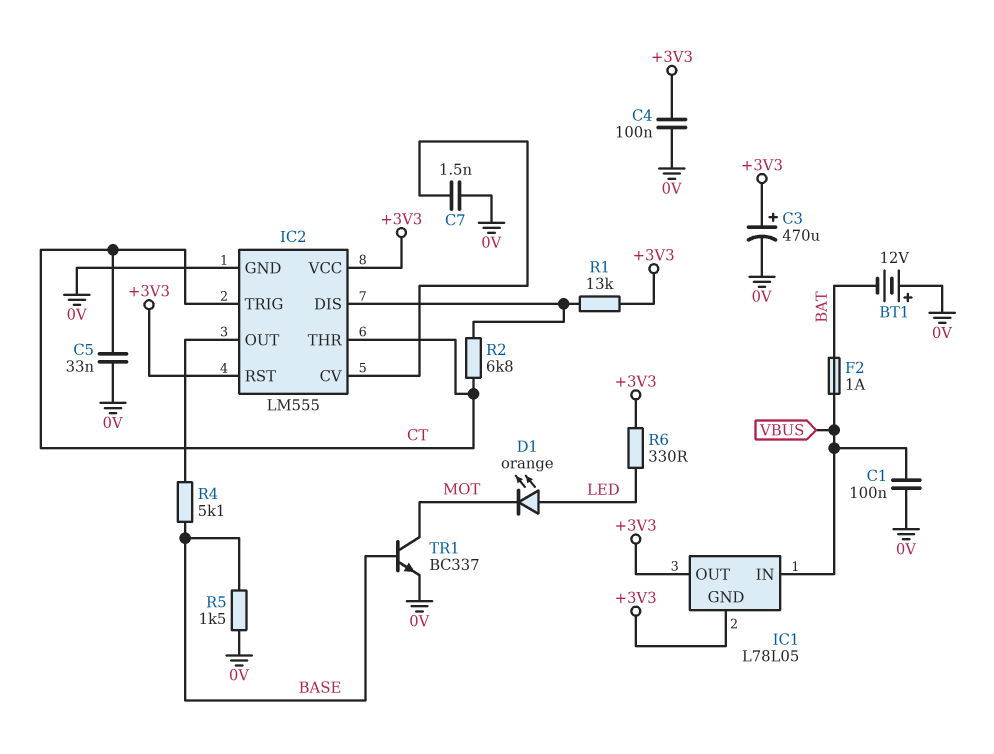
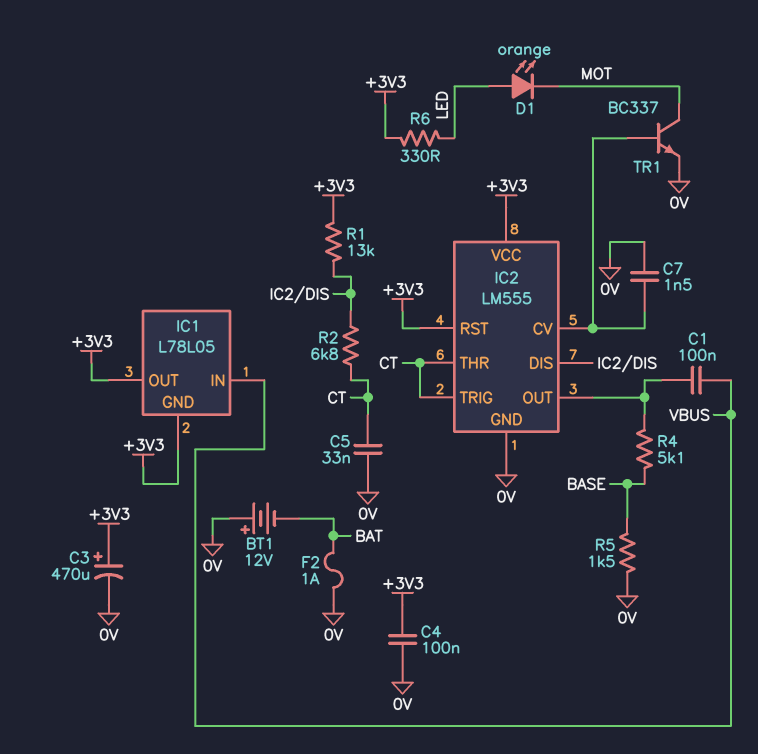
C1: 100nF (0V, VBUS) -> 100nF (IC2/OUT, VBUS)
F2: 1A (BAT, VBUS) -> 1A (0V, BAT)
TR1: NPN BC337 (B BASE, C MOT, E 0V) -> NPN BC337 (B IC2/CV, C MOT, E 0V)

